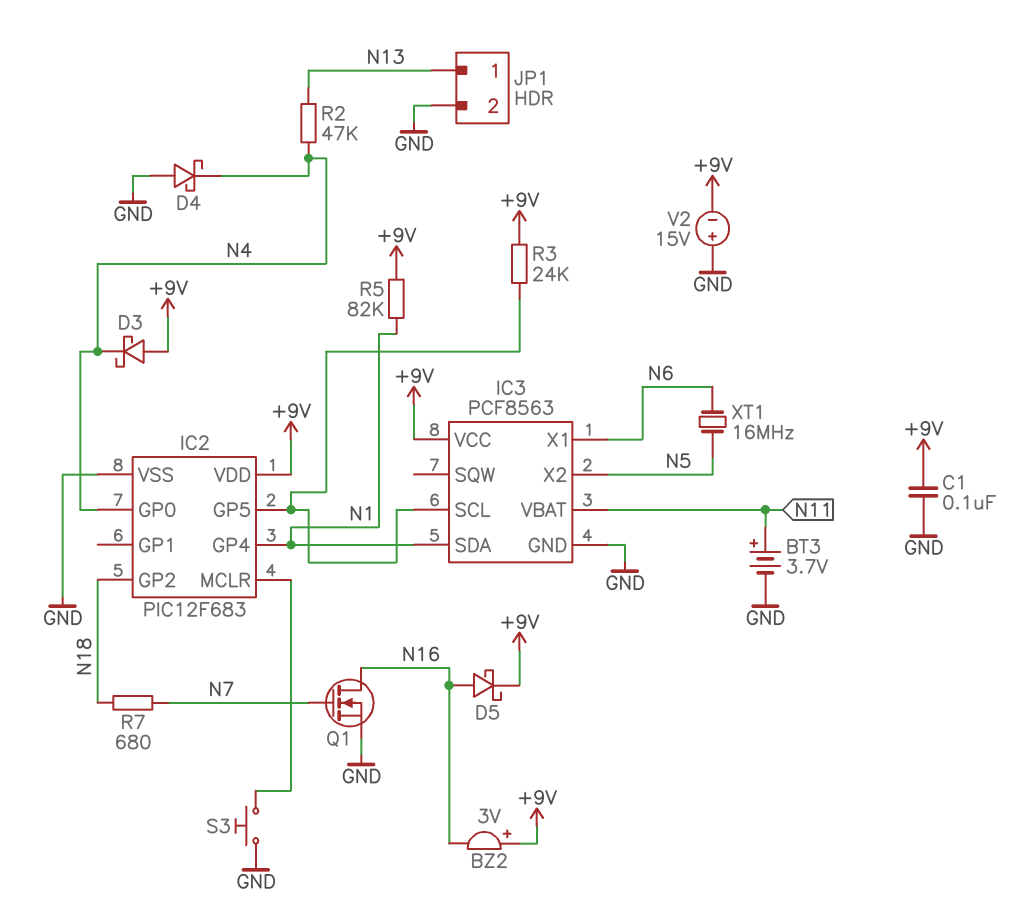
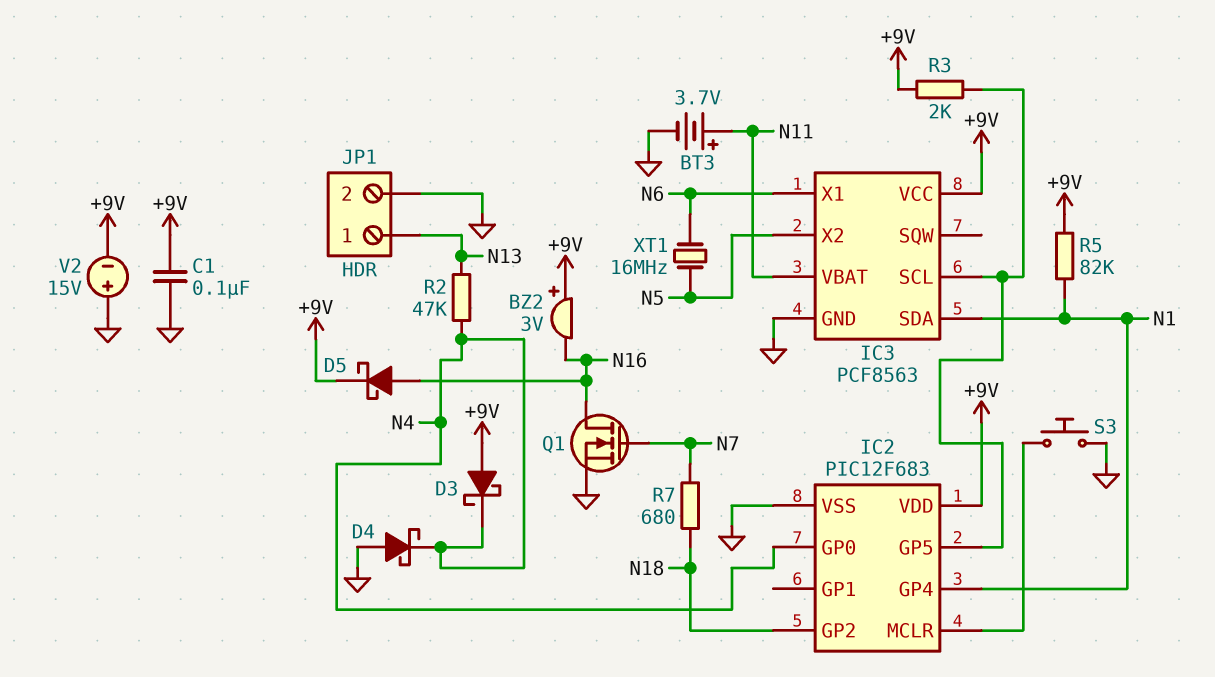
R3: 24k (+9V, IC2/GP5) -> 2k (+9V, IC2/GP5)

